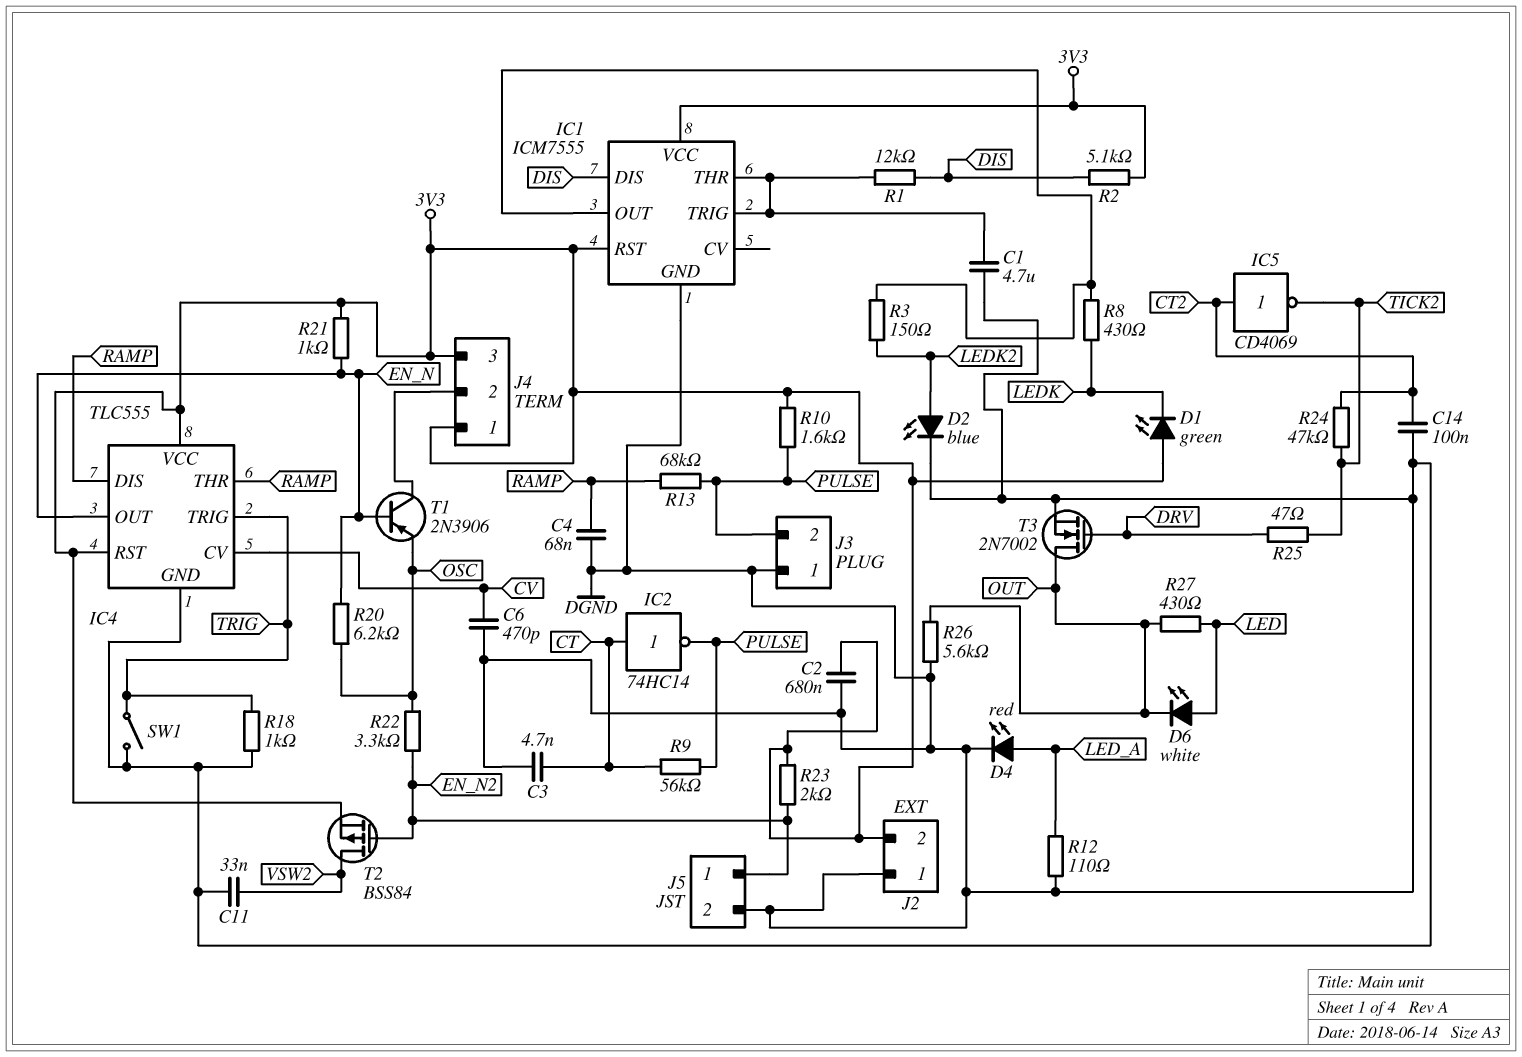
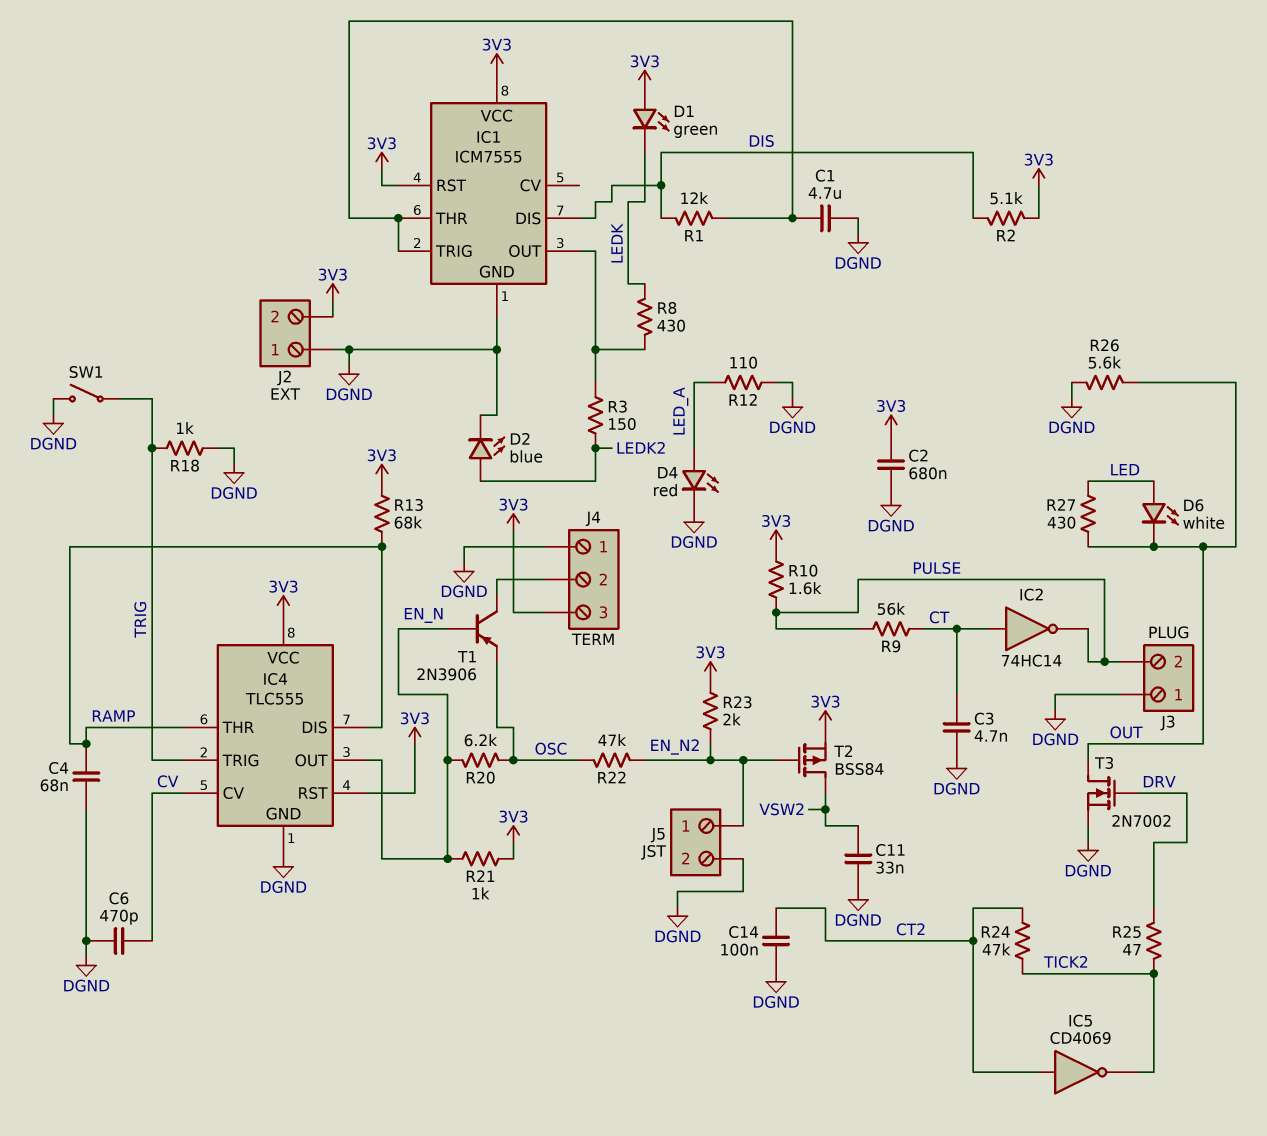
J4 pin 1: 3V3 -> DGND
R13: 68k (PULSE, RAMP) -> 68k (3V3, RAMP)
R22: 3.3k (EN_N2, OSC) -> 47k (EN_N2, OSC)

